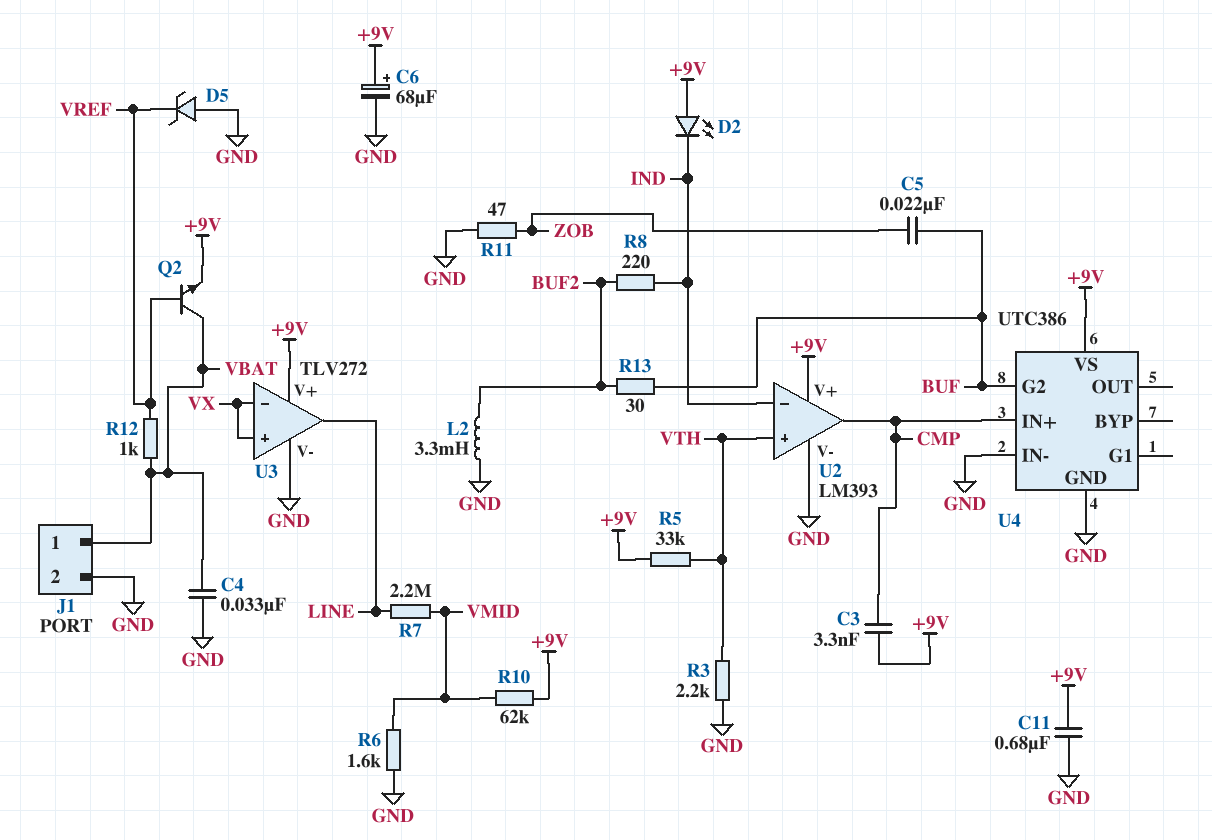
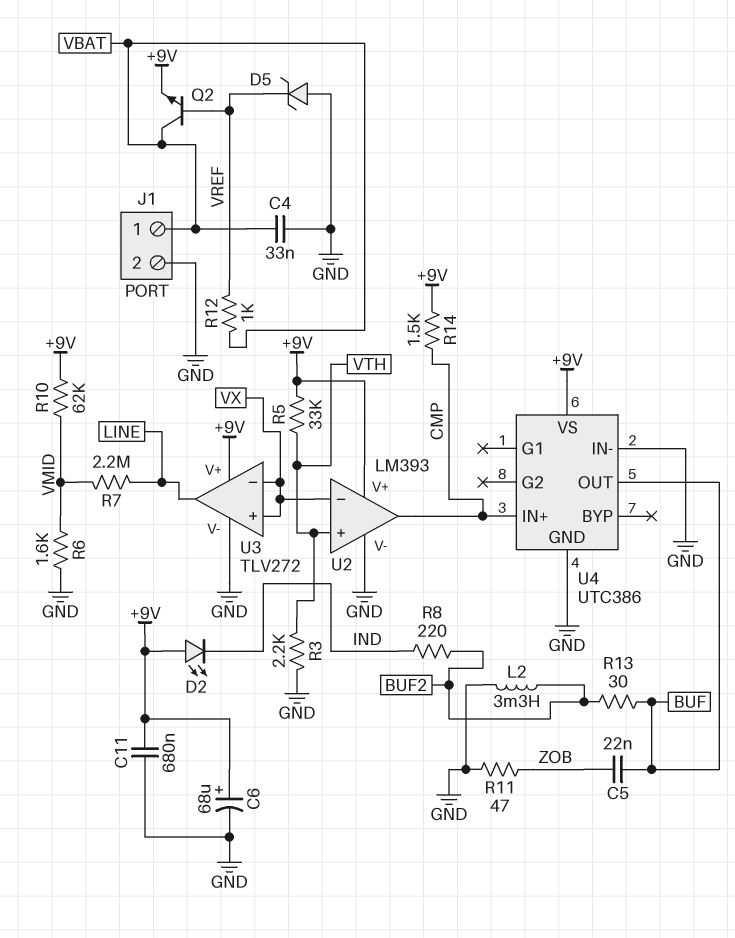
C3: 3.3nF (+9V, CMP) -> none
R14: none -> 1.5k (+9V, CMP)
U2 pin in-: IND -> VX
U4 pin G2: BUF -> none
U4 pin OUT: none -> BUF

